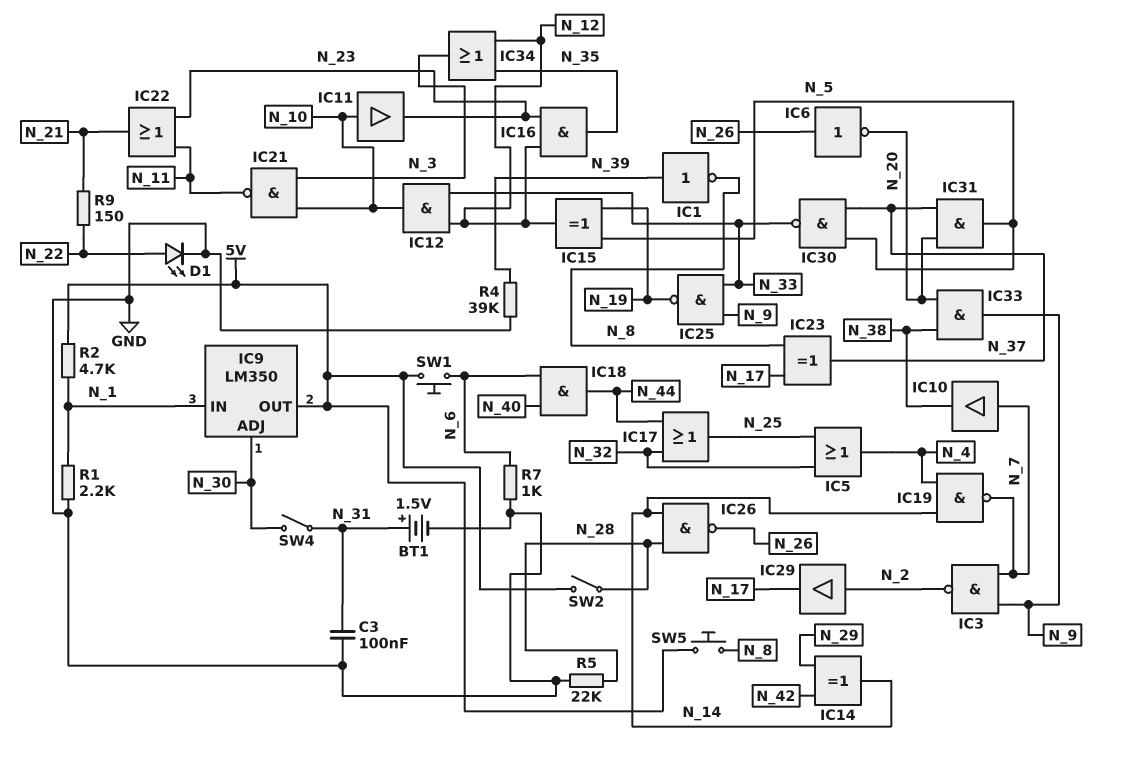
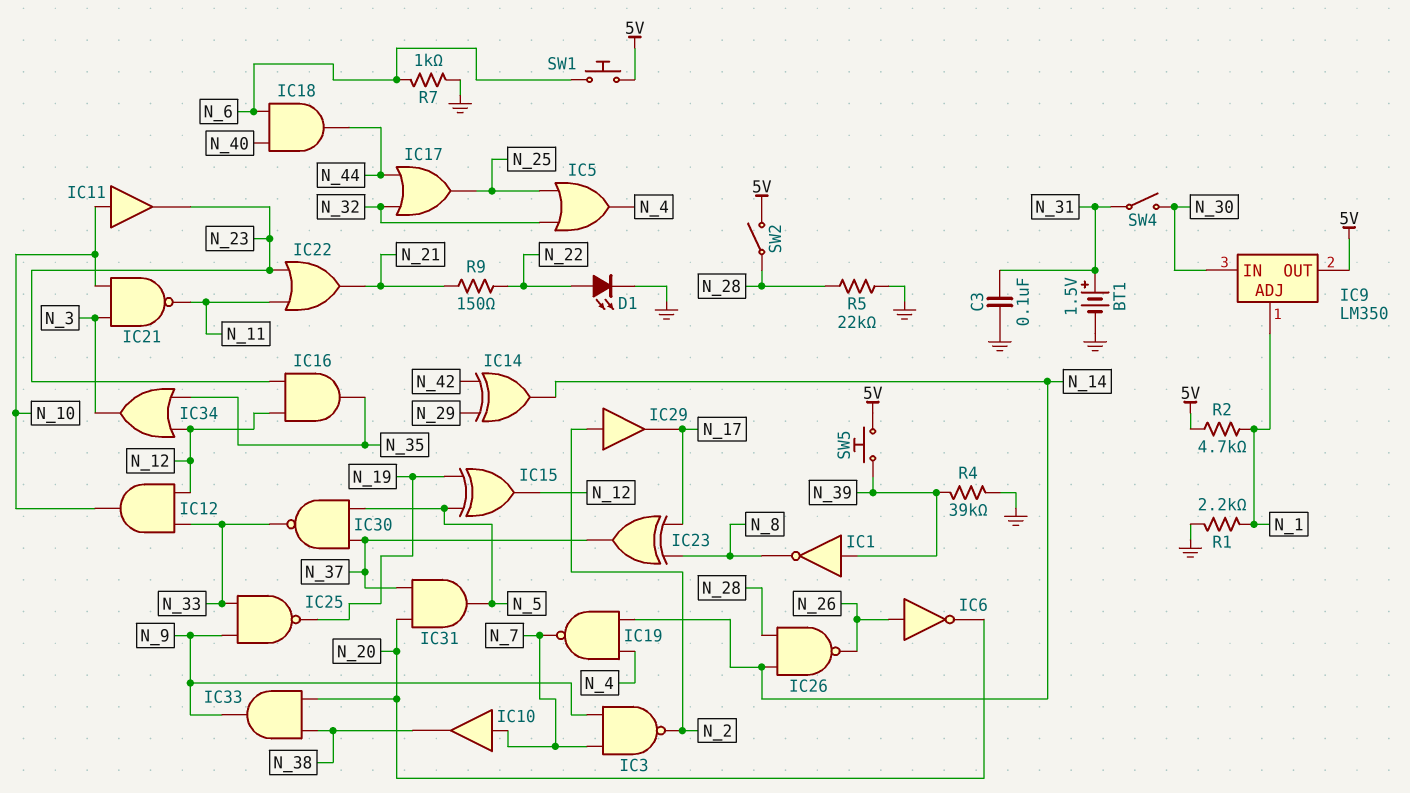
IC9 pin ADJ: N_30 -> N_1
IC9 pin IN: N_1 -> N_30
SW5: button (5V, N_8) -> button (5V, N_39)

